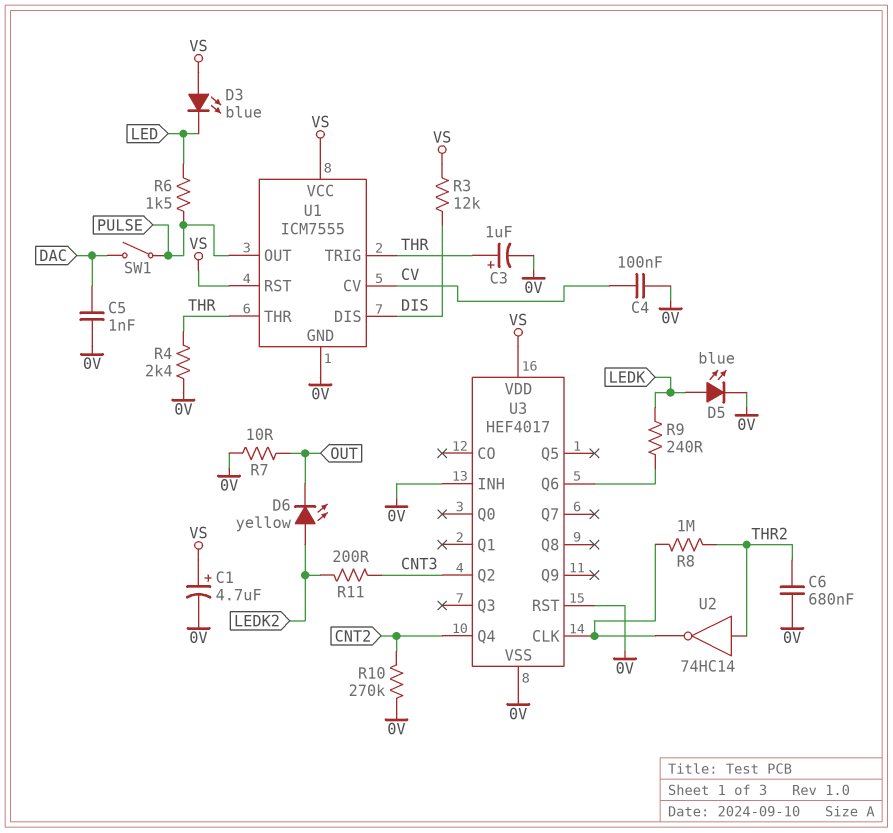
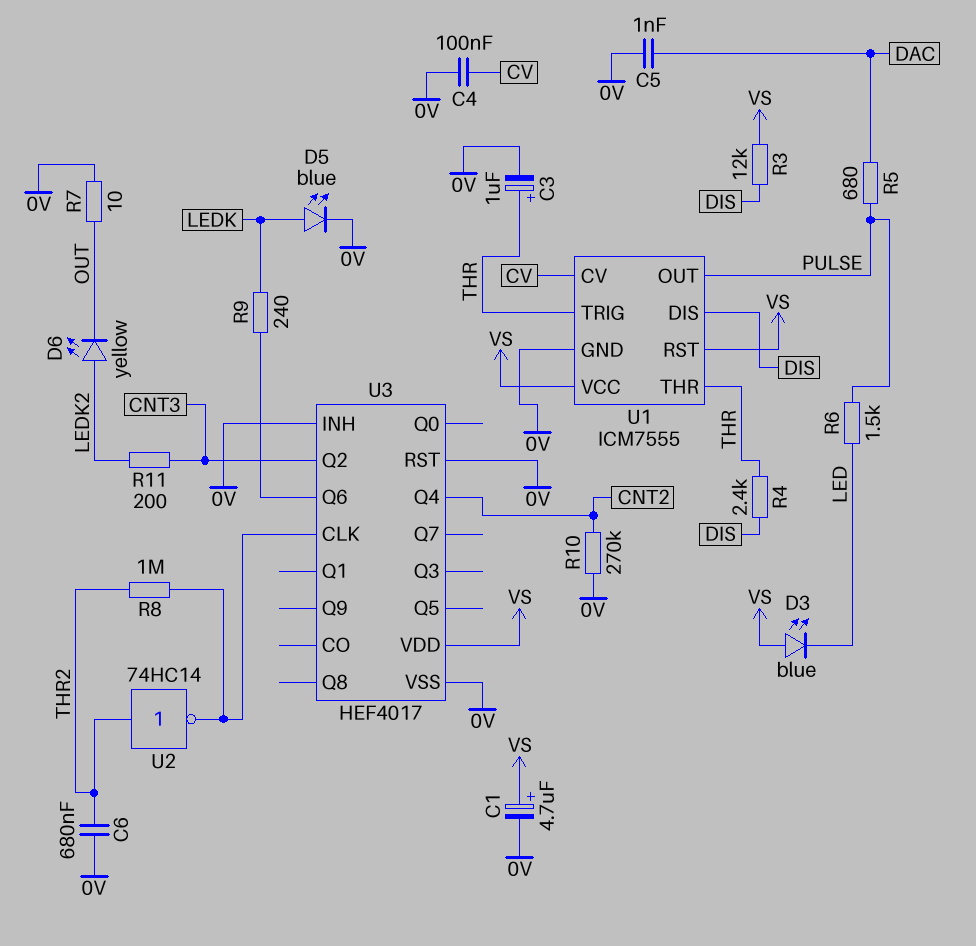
R4: 2.4k (0V, THR) -> 2.4k (DIS, THR)
R5: none -> 680 (DAC, PULSE)
SW1: switch (DAC, PULSE) -> none

